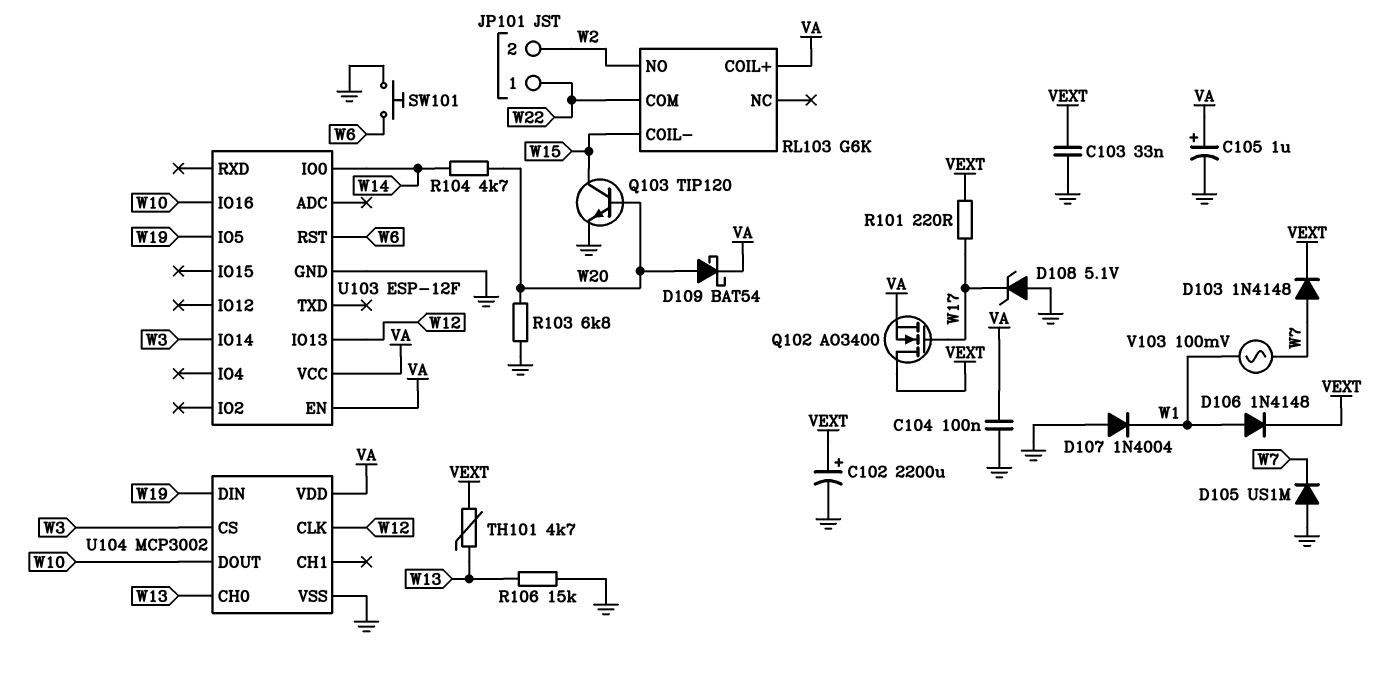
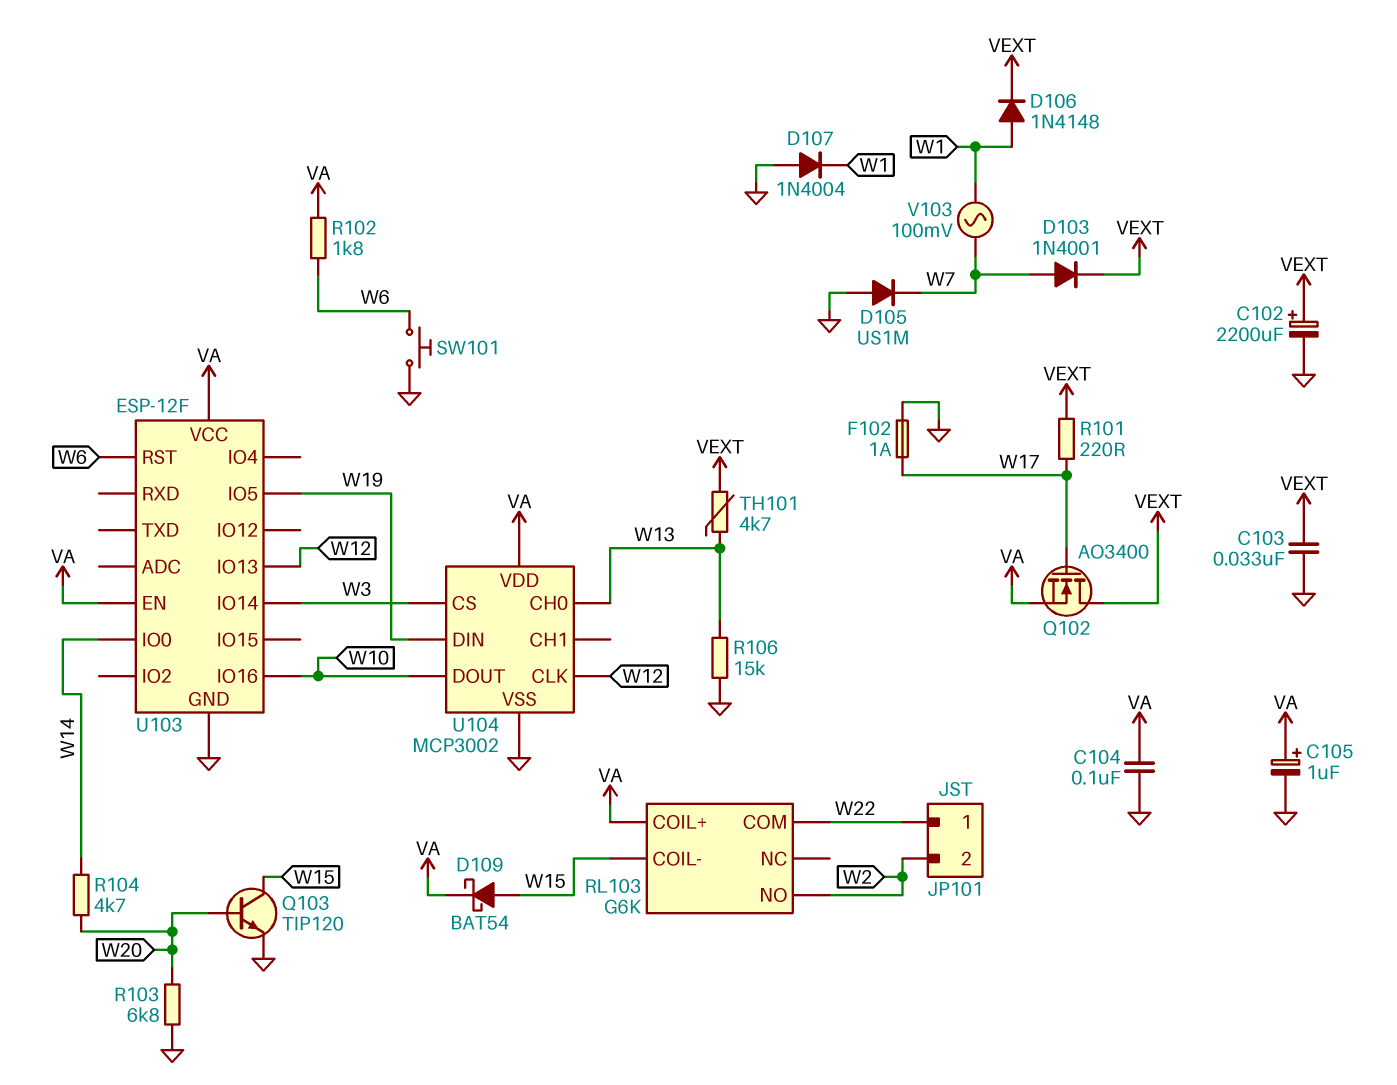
D103: diode 1N4148 (A W7, K VEXT) -> diode 1N4001 (A W7, K VEXT)
D108: zener 5.1V (A GND, K W17) -> none
D109: schottky BAT54 (A W20, K VA) -> schottky BAT54 (A W15, K VA)
F102: none -> 1A (GND, W17)
R102: none -> 1.8k (VA, W6)

